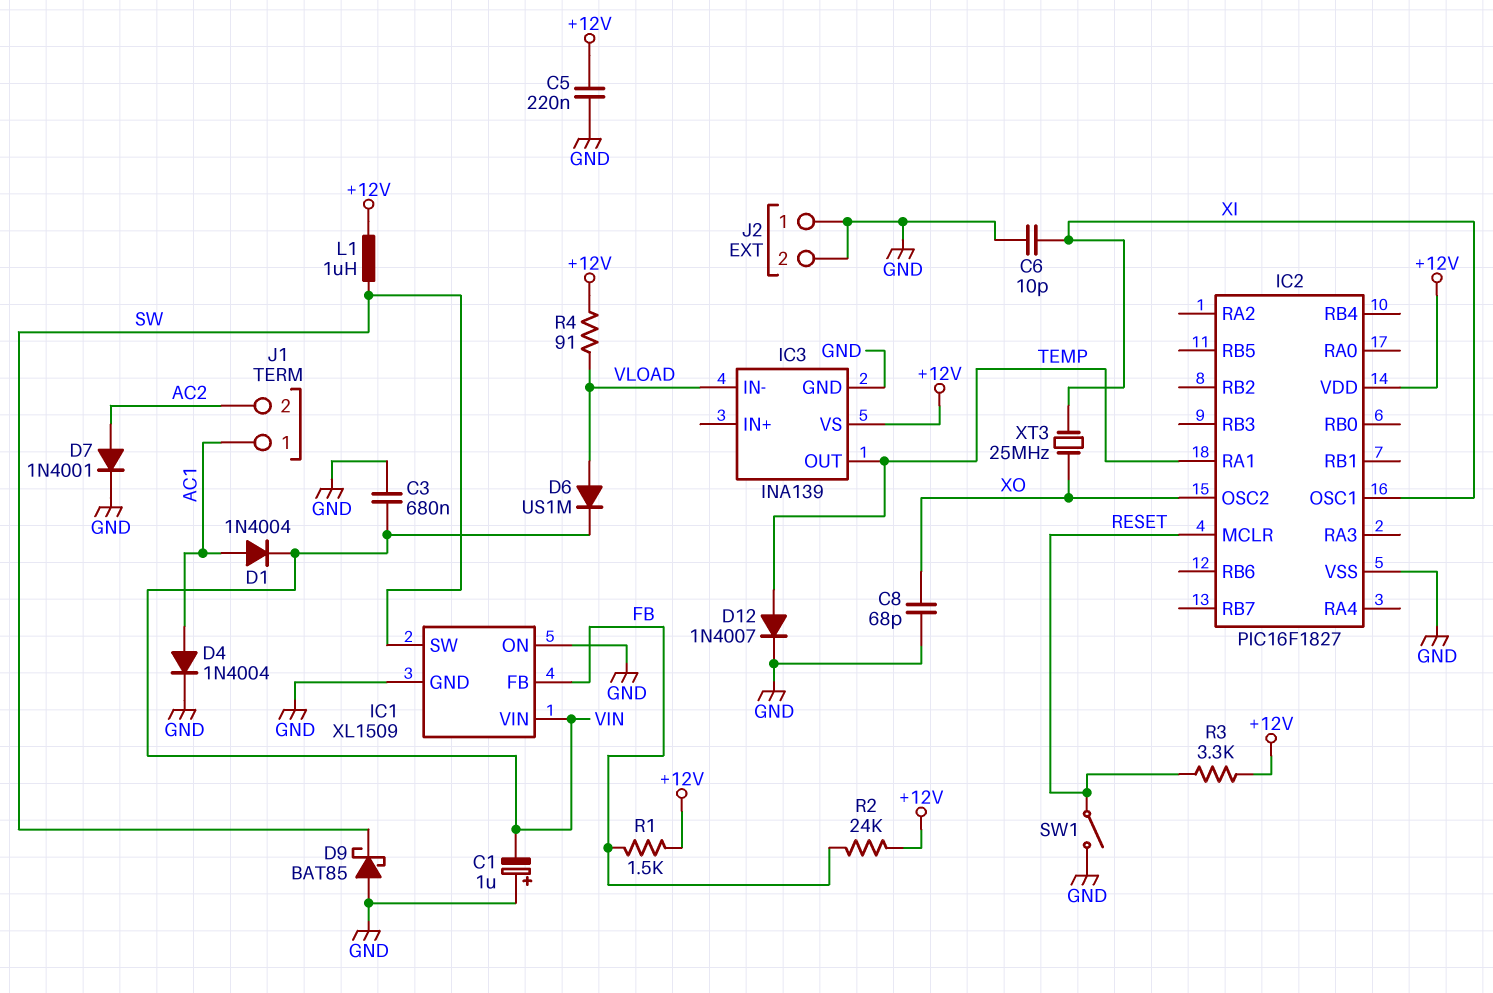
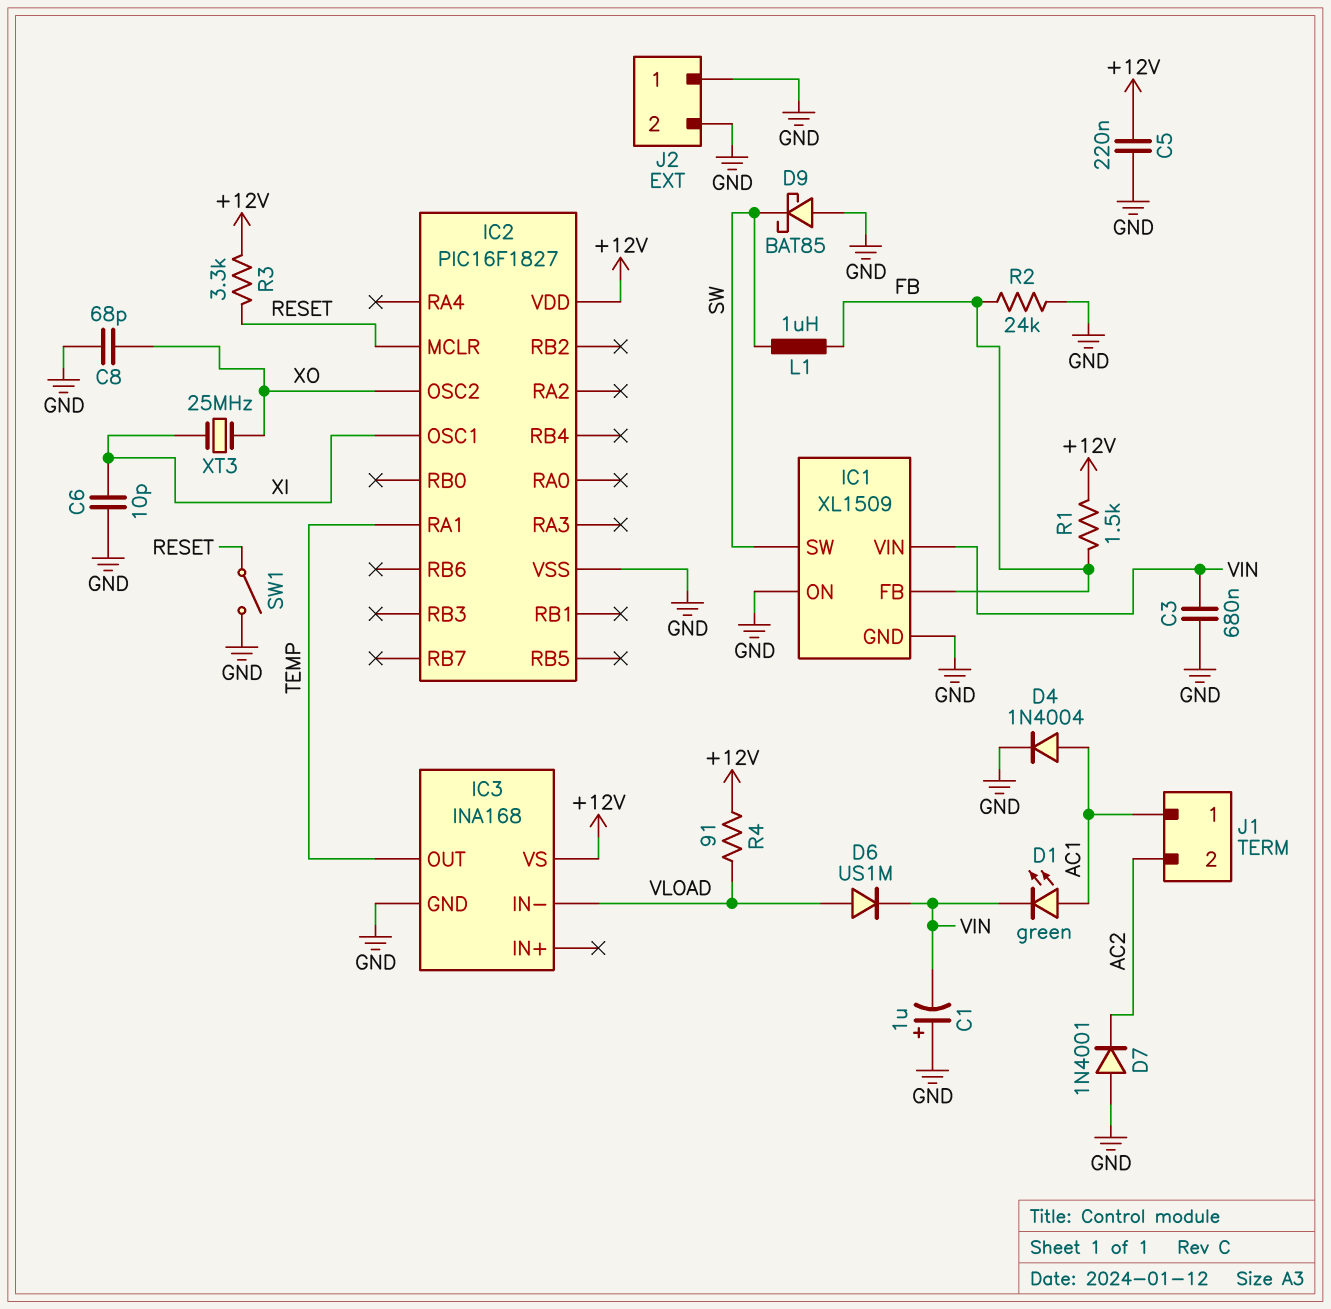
D1: diode 1N4004 (A AC1, K VIN) -> LED green (A AC1, K VIN)
D7: diode 1N4001 (A AC2, K GND) -> diode 1N4001 (A GND, K AC2)
D12: diode 1N4007 (A TEMP, K GND) -> none
IC3: INA139 -> INA168
L1: 1uH (+12V, SW) -> 1uH (FB, SW)
R2: 24k (+12V, FB) -> 24k (FB, GND)

